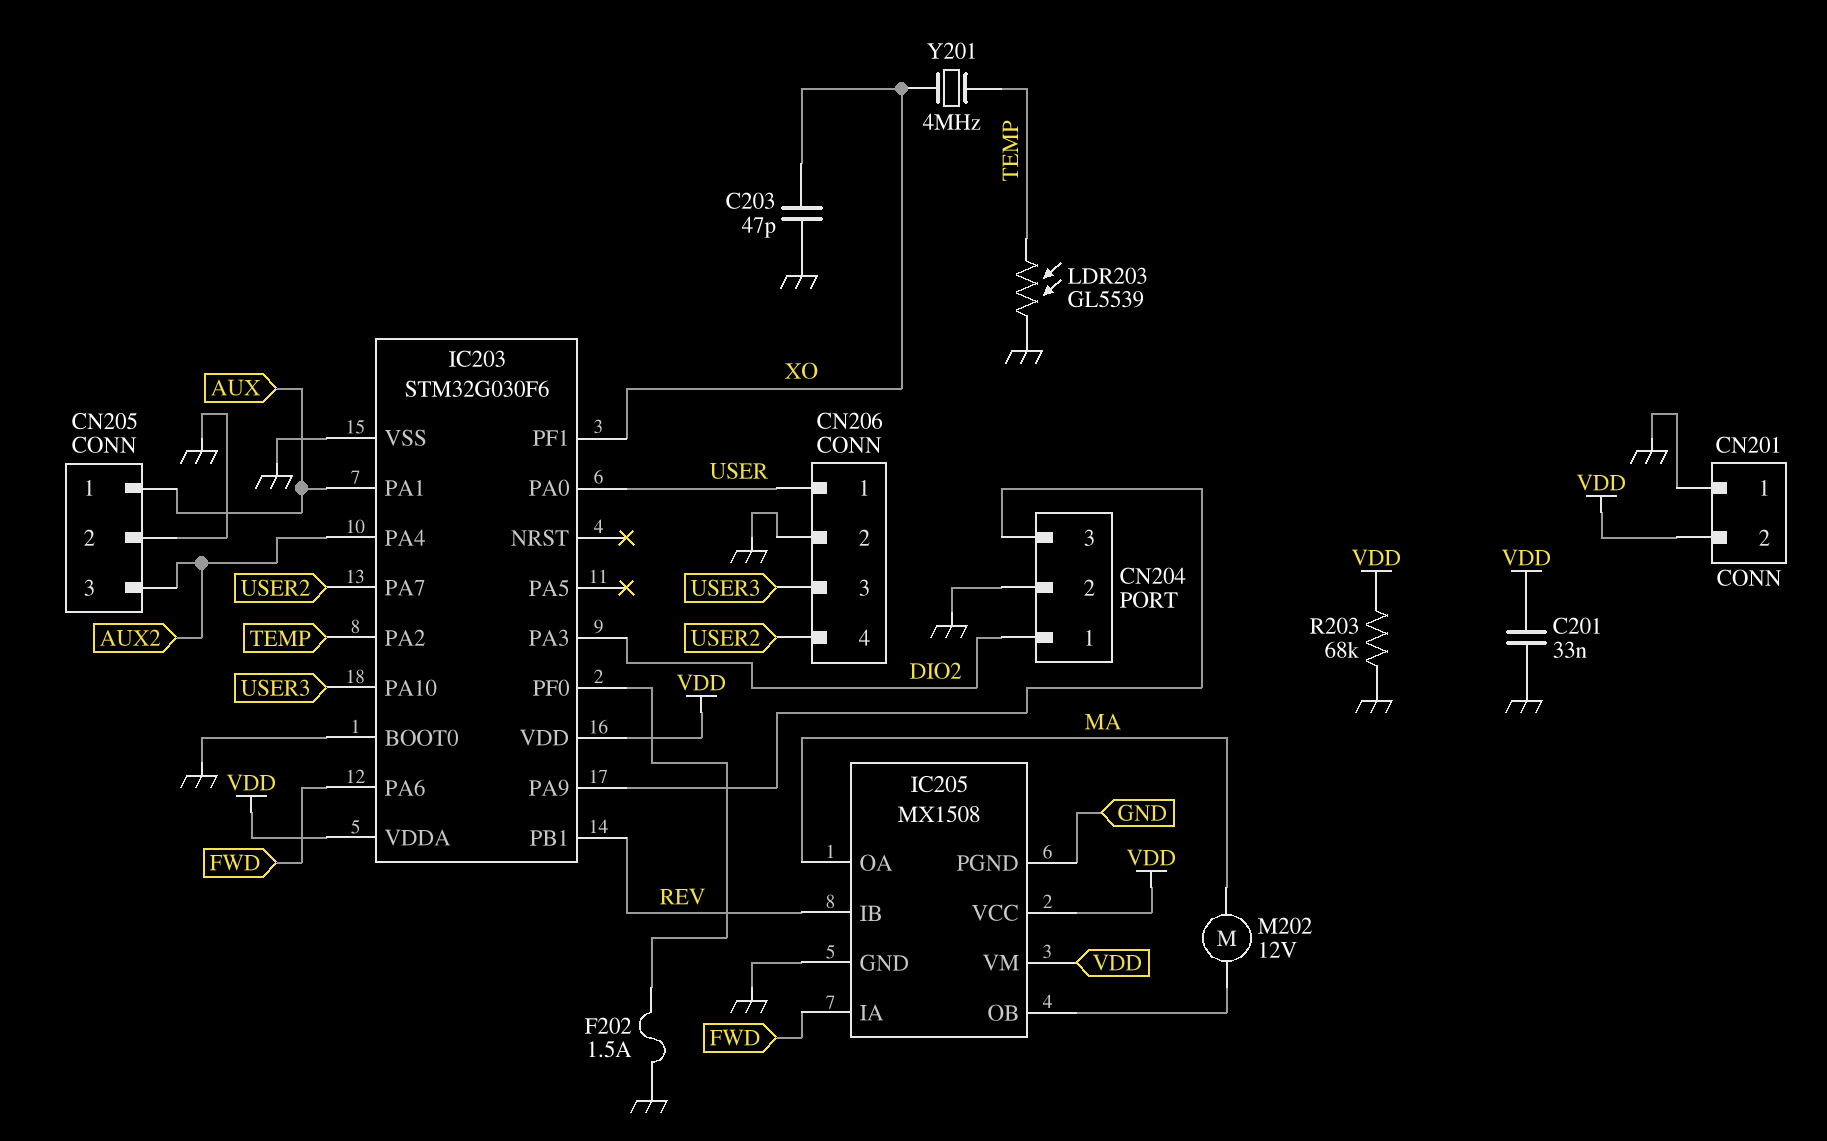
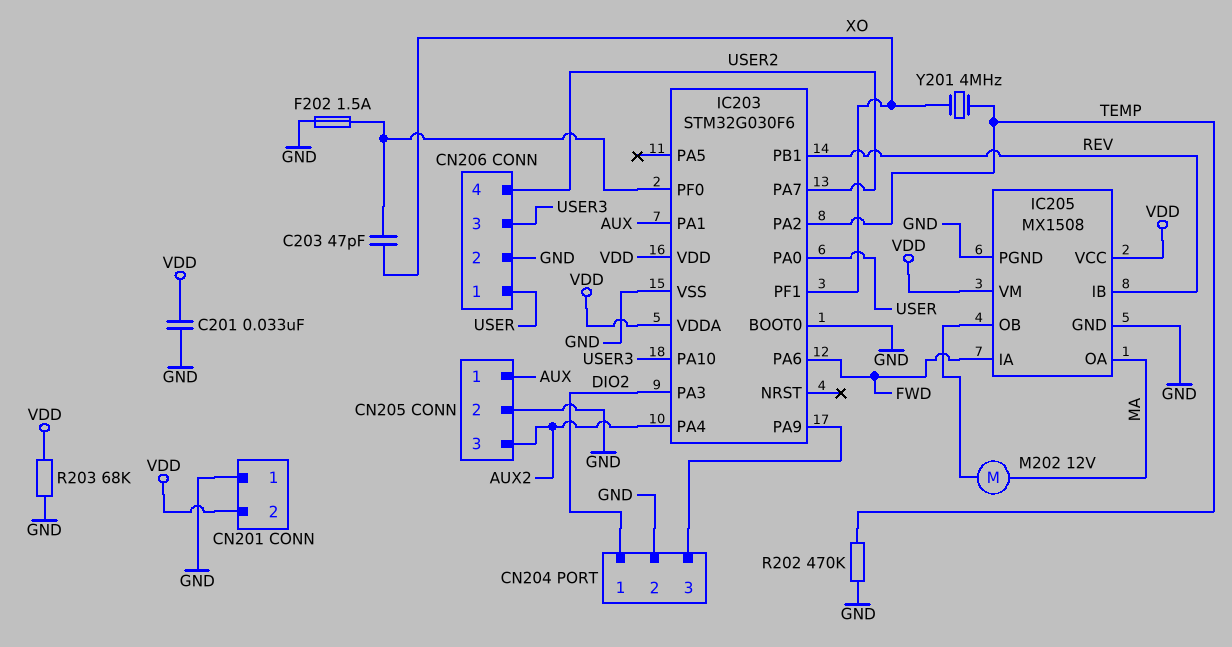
C203: 47pF (GND, XO) -> 47pF (IC203/PF0, XO)
LDR203: GL5539 (GND, TEMP) -> none
R202: none -> 470k (GND, TEMP)

